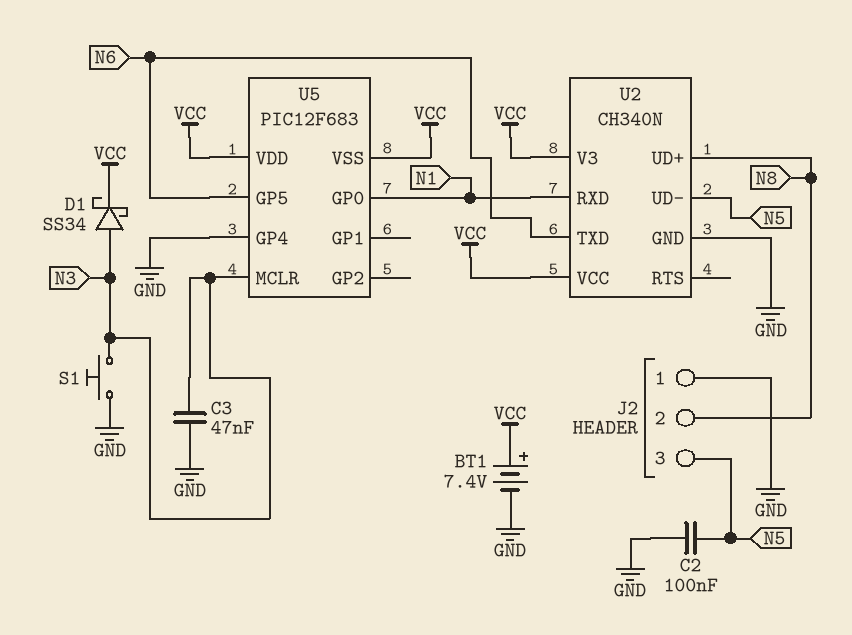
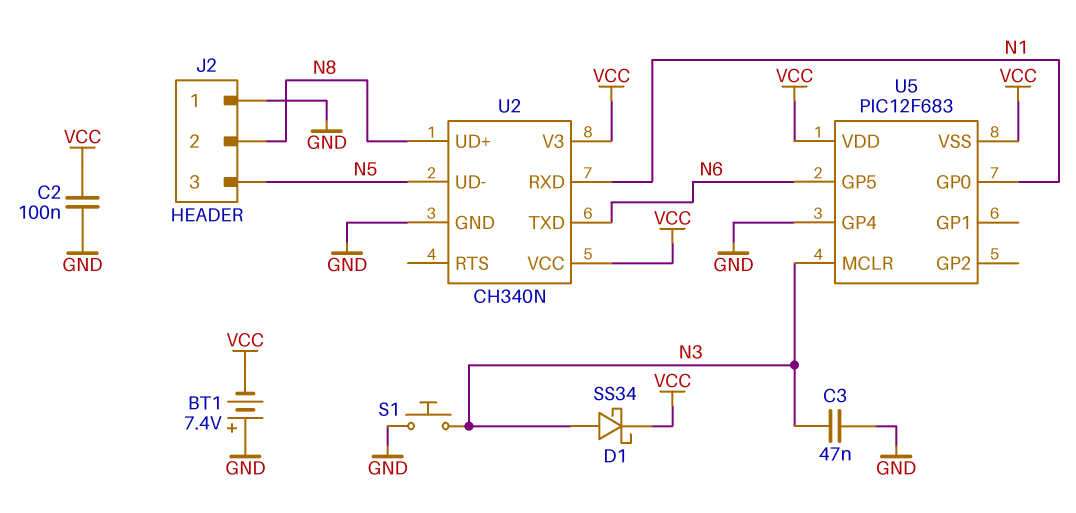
BT1: 7.4V (plus VCC, minus GND) -> 7.4V (plus GND, minus VCC)
C2: 100nF (GND, N5) -> 100nF (GND, VCC)

